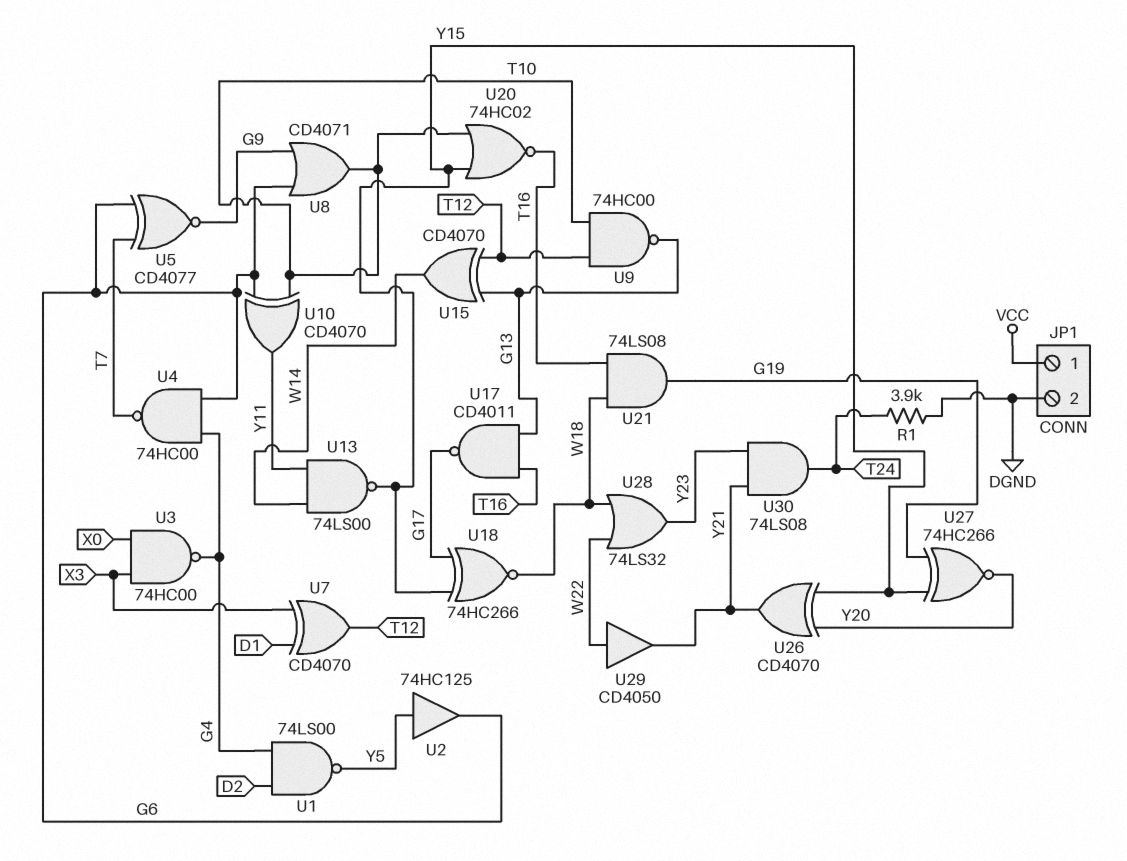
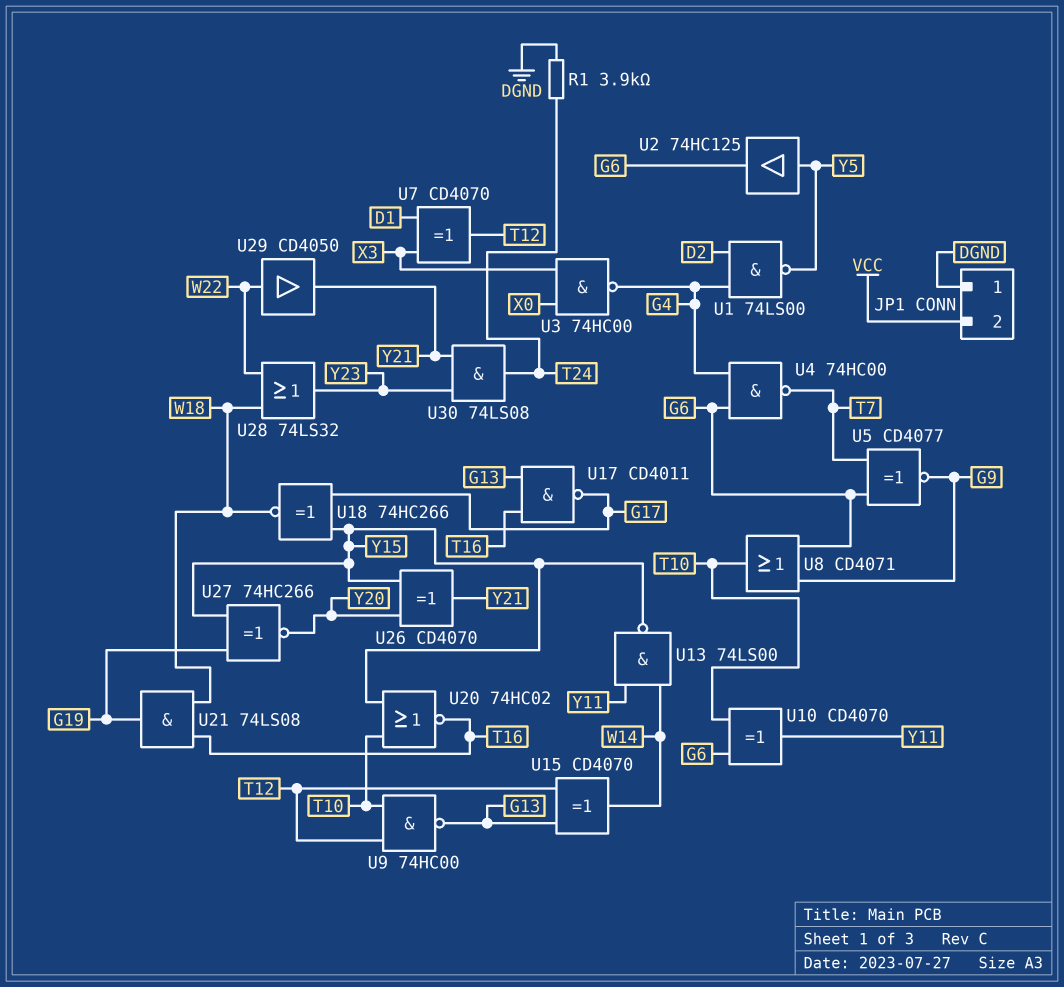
JP1 pin 1: VCC -> DGND
JP1 pin 2: DGND -> VCC

